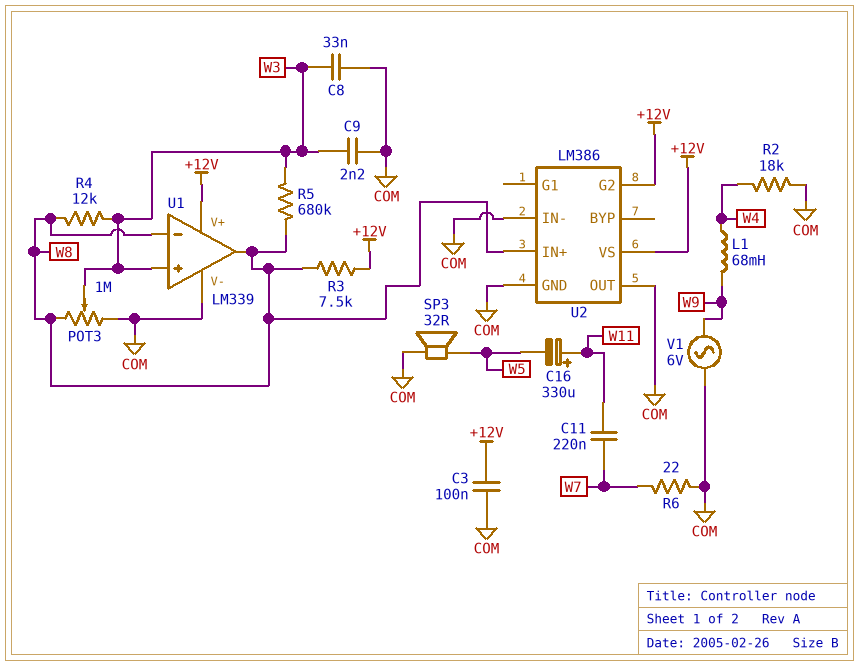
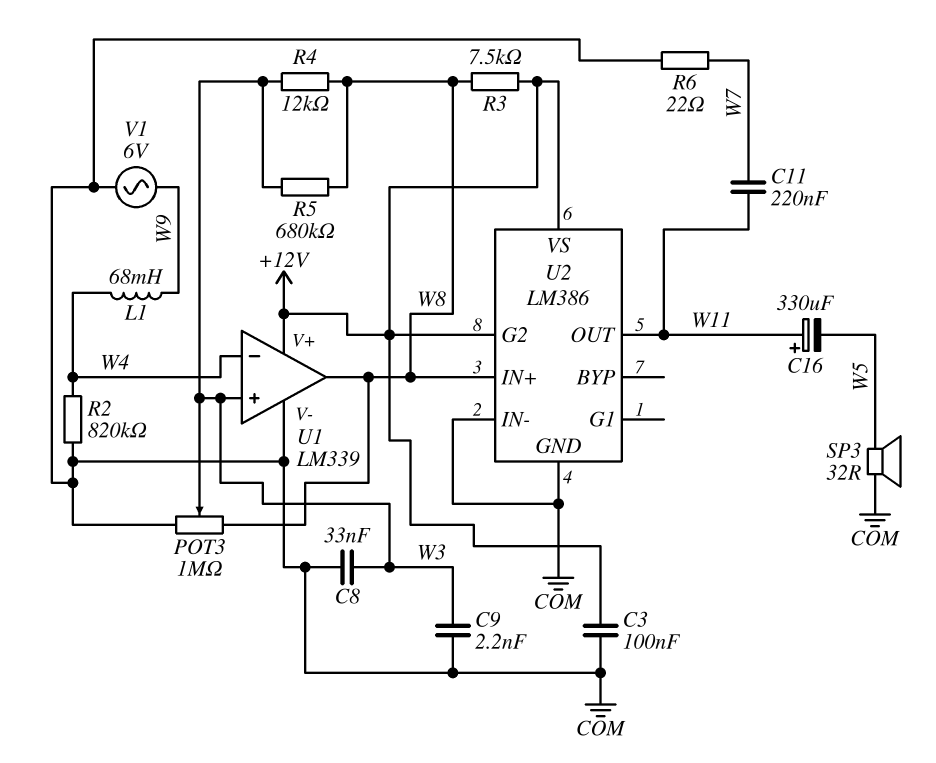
R2: 18k (COM, W4) -> 820k (COM, W4)
U1 pin in-: W8 -> W4
U2 pin OUT: COM -> W11

